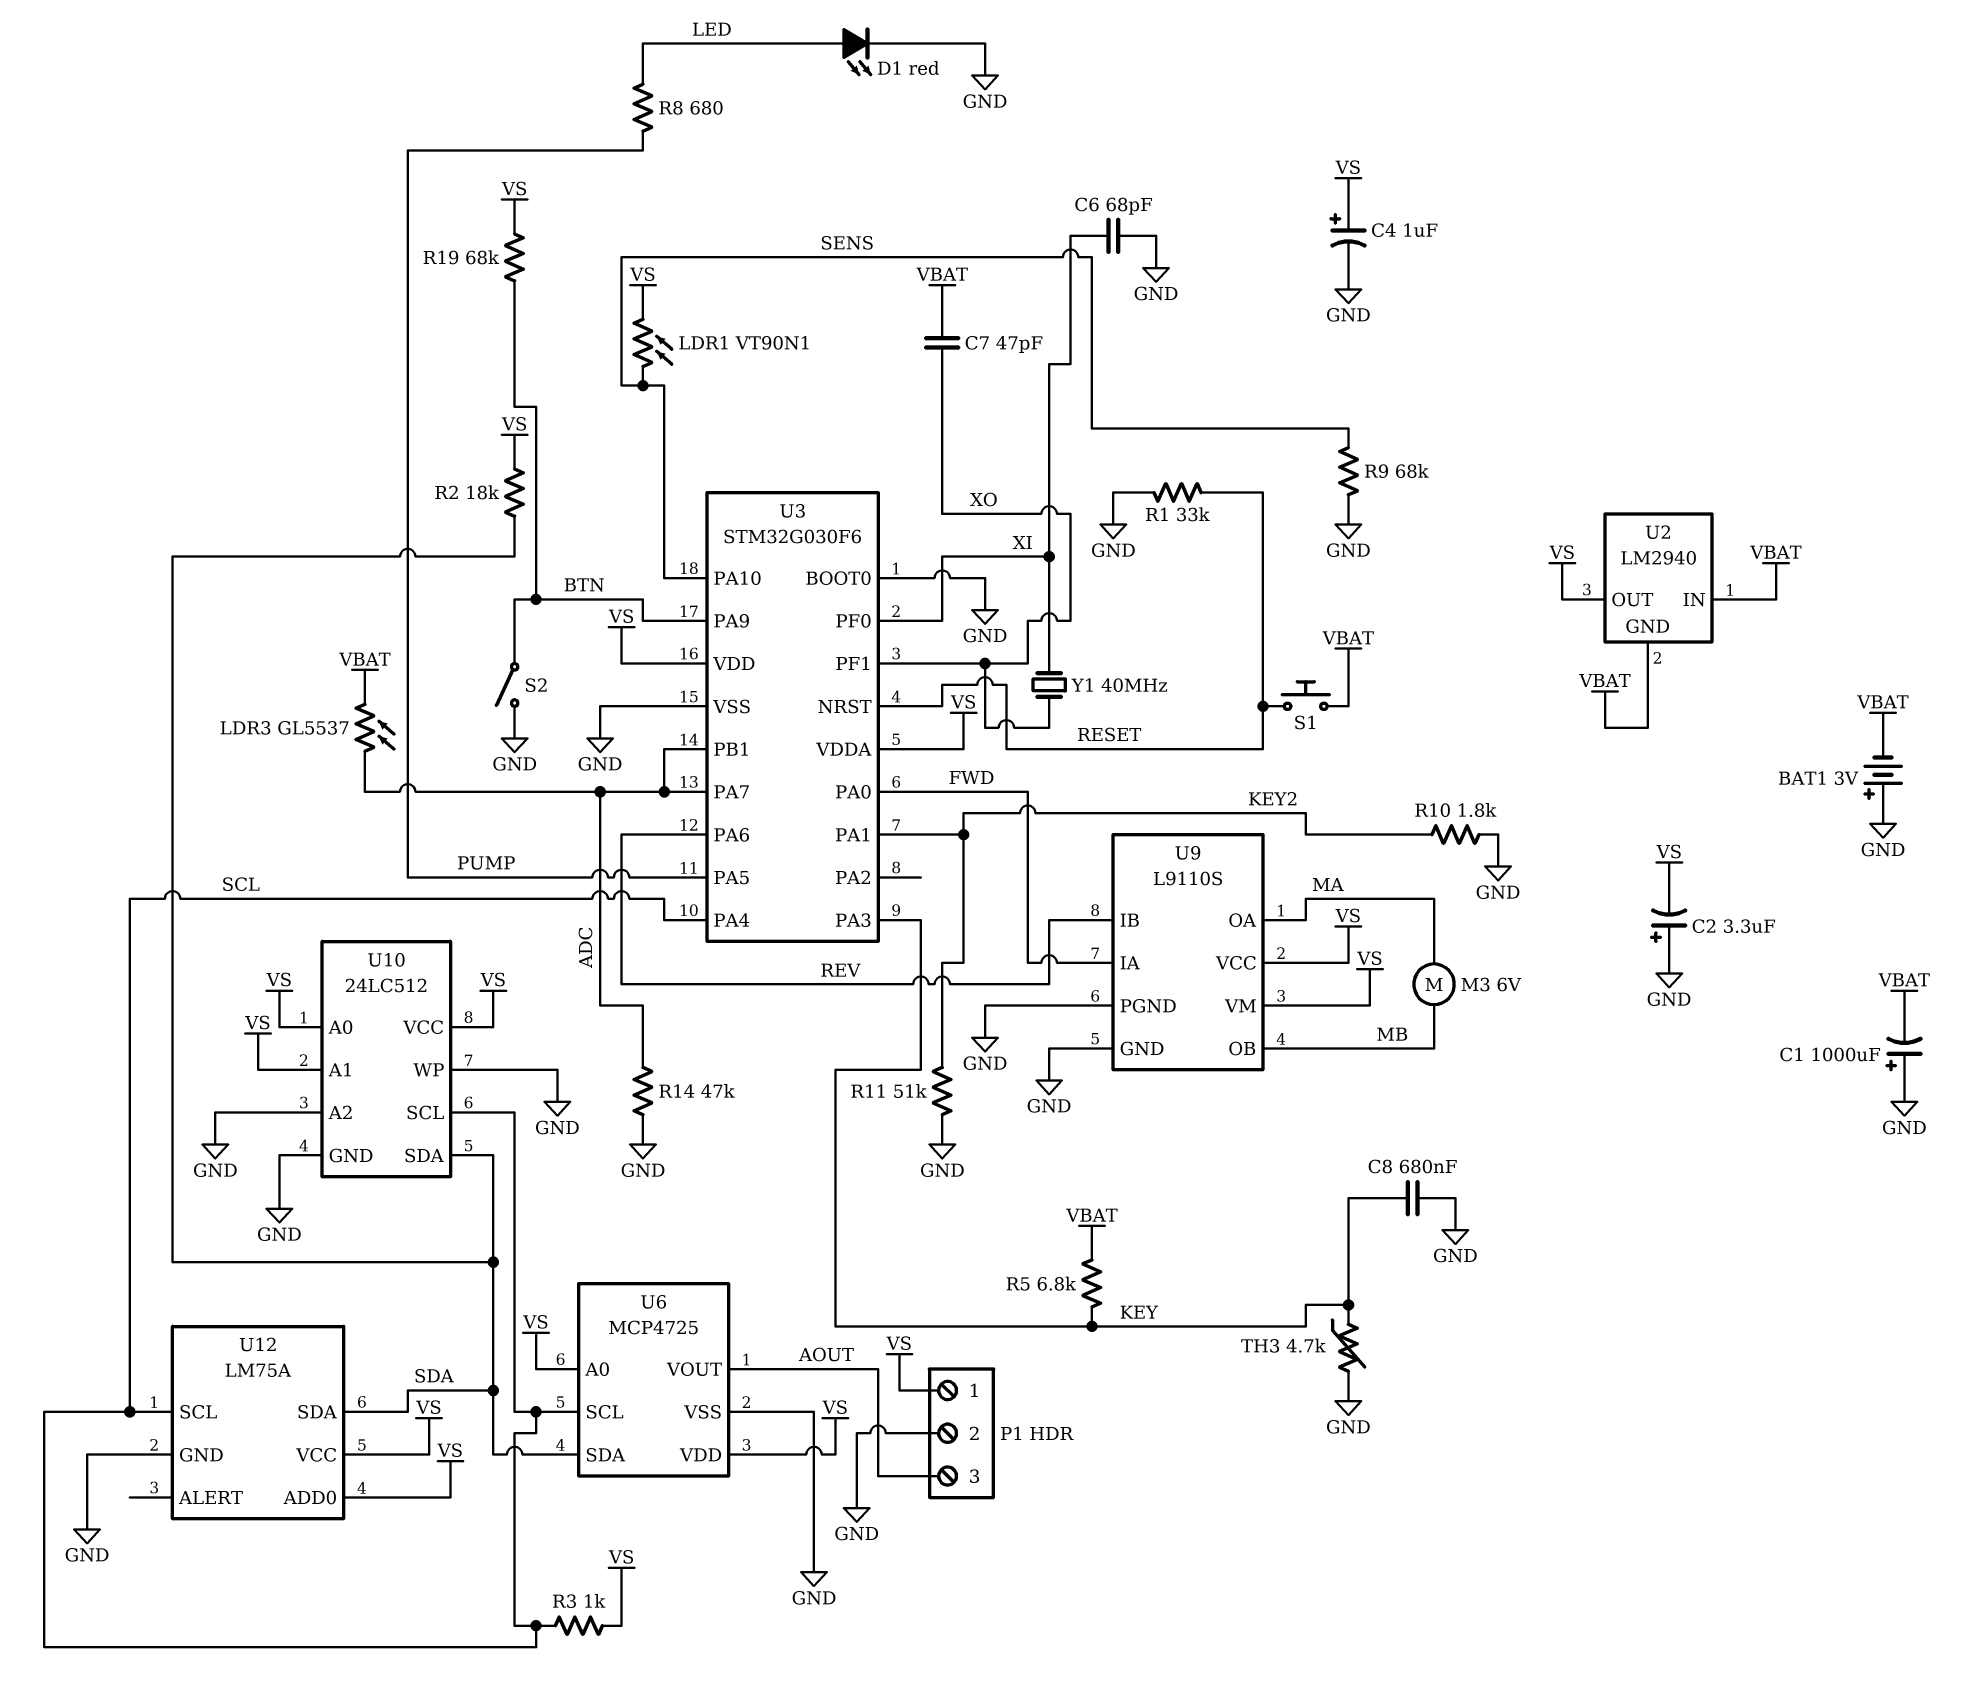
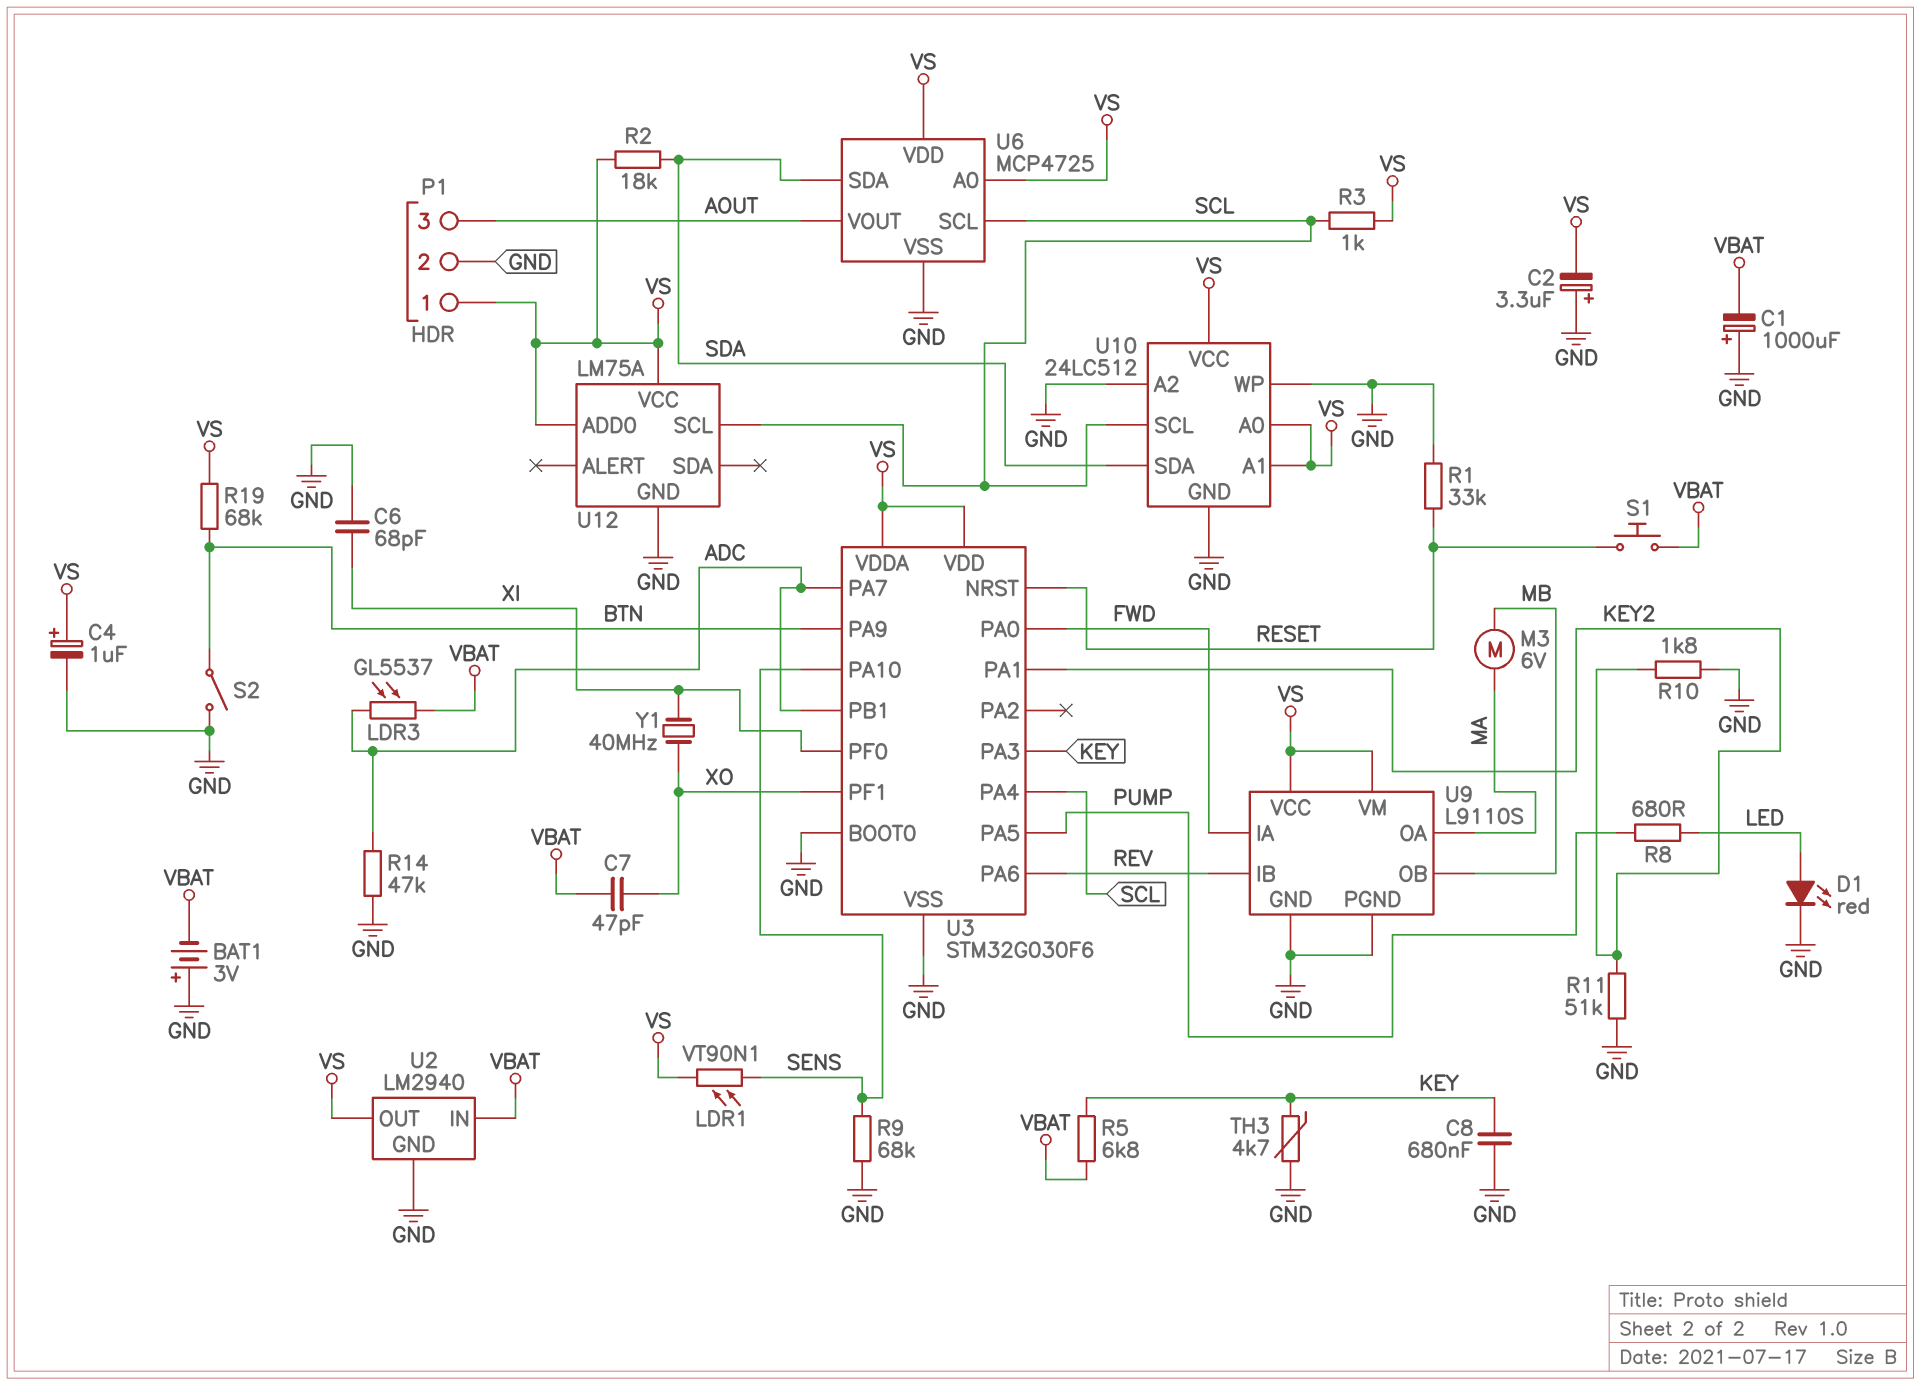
U2 pin GND: VBAT -> GND
U12 pin SDA: SDA -> none

